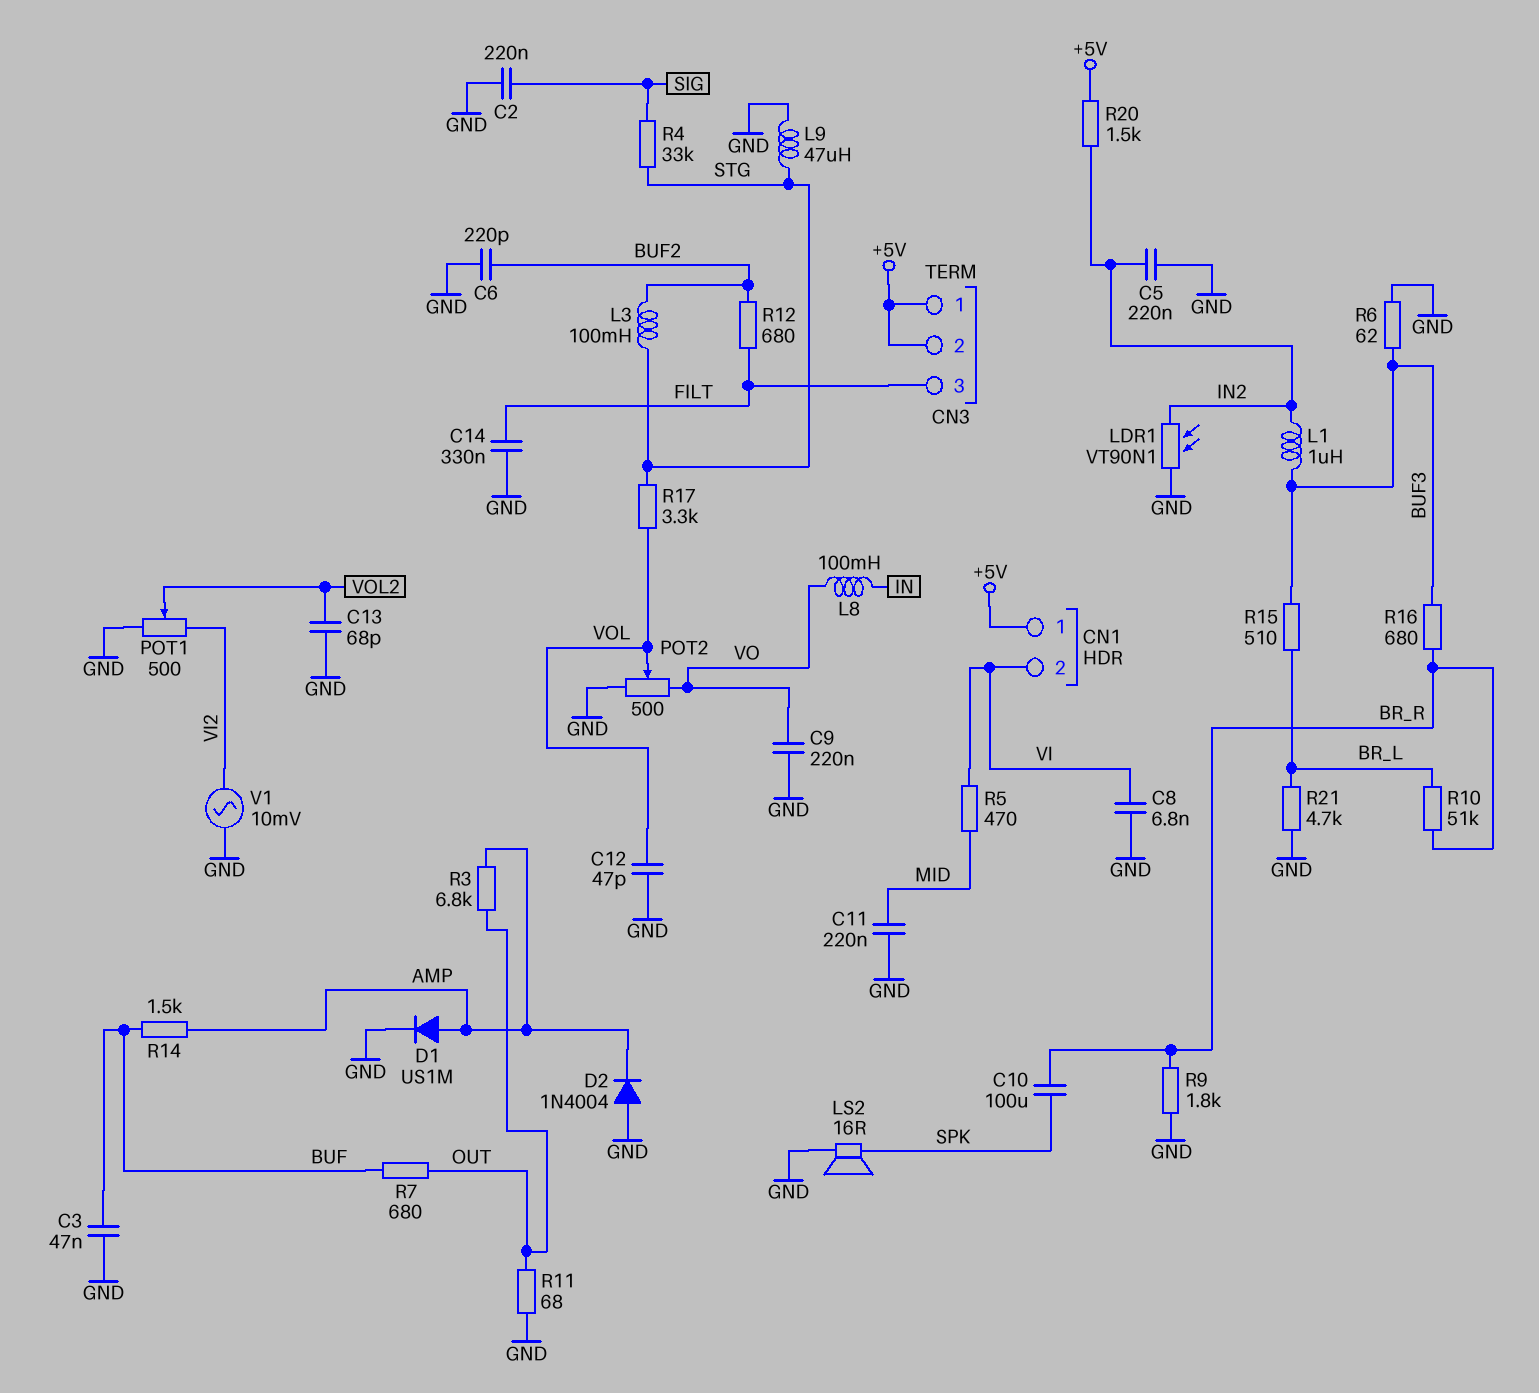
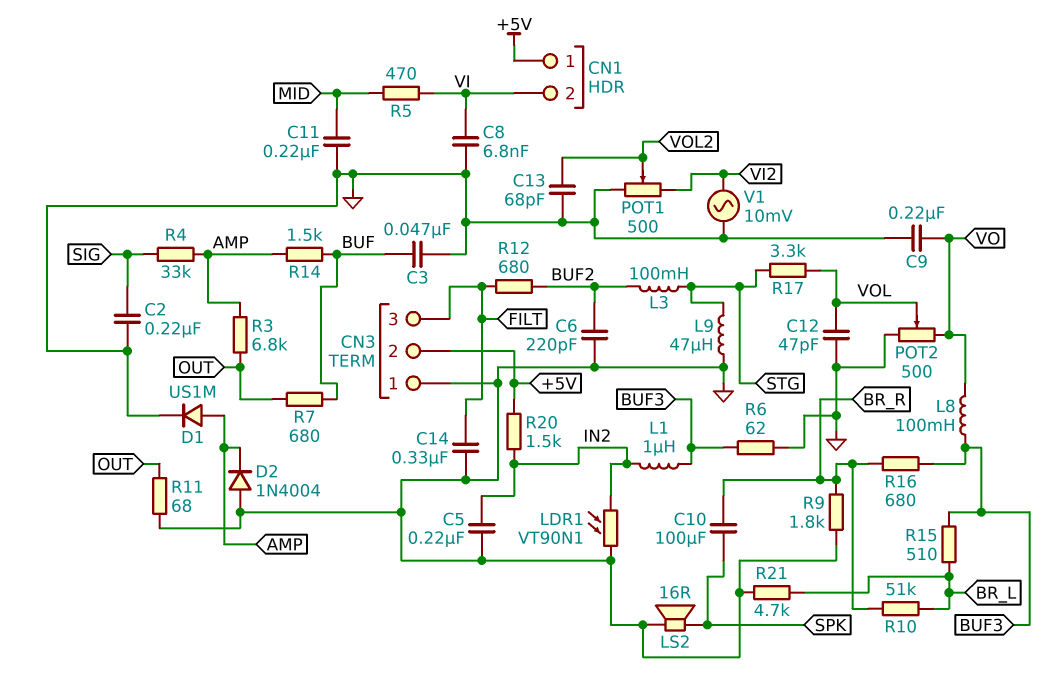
CN3 pin 1: +5V -> GND
L8: 100mH (IN, VO) -> 100mH (BUF3, VO)
R4: 33k (SIG, STG) -> 33k (AMP, SIG)

